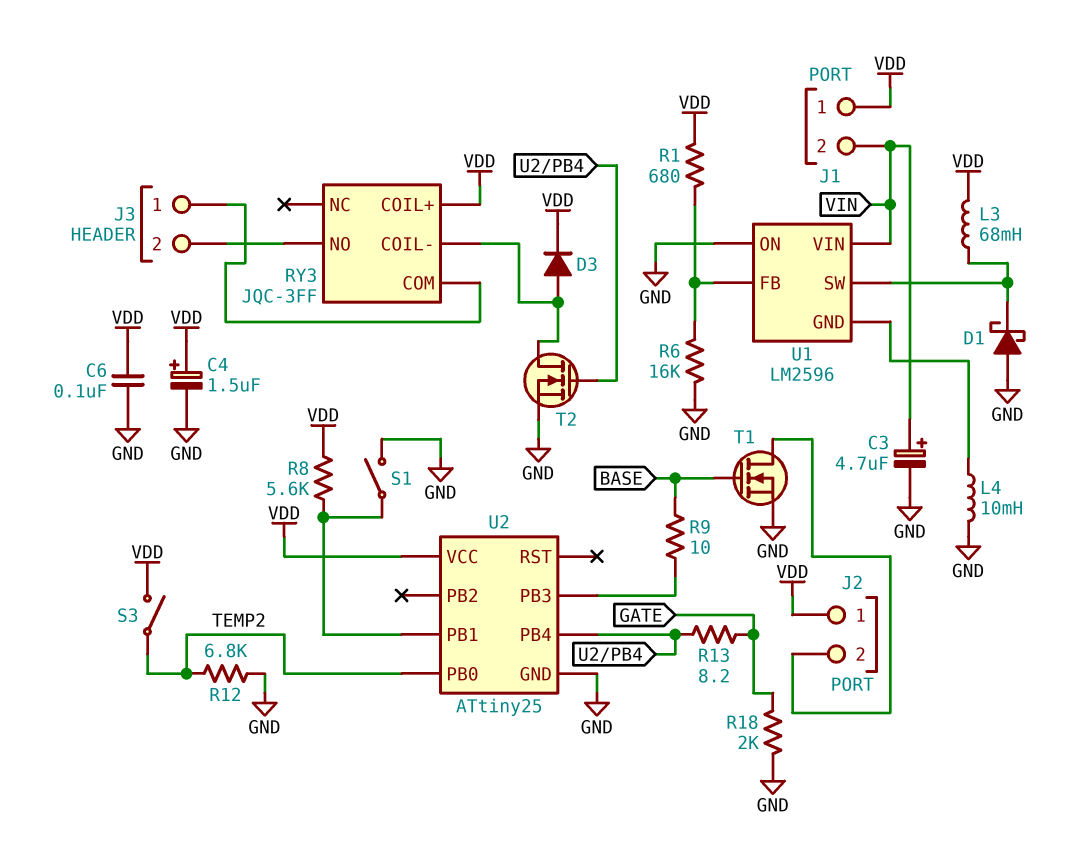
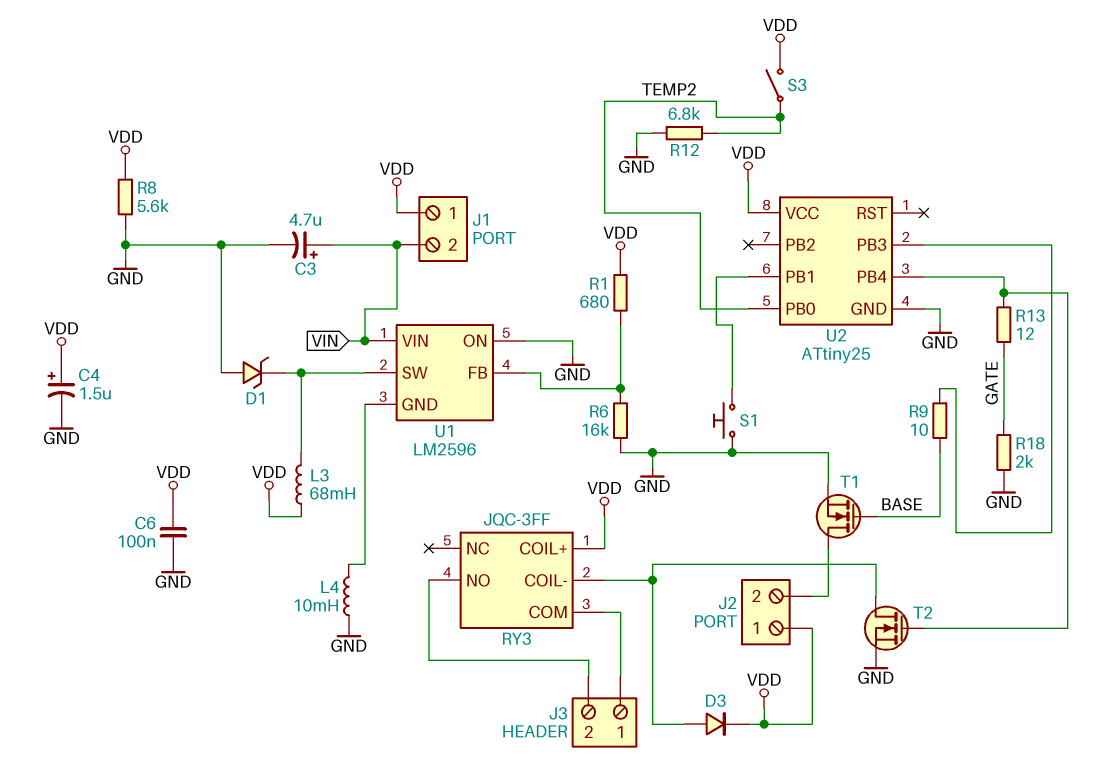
D1: schottky (A GND, K U1/SW) -> zener (A GND, K U1/SW)
R8: 5.6k (U2/PB1, VDD) -> 5.6k (GND, VDD)
R13: 8.2 (GATE, U2/PB4) -> 12 (GATE, U2/PB4)
S1: switch (GND, U2/PB1) -> button (GND, U2/PB1)

